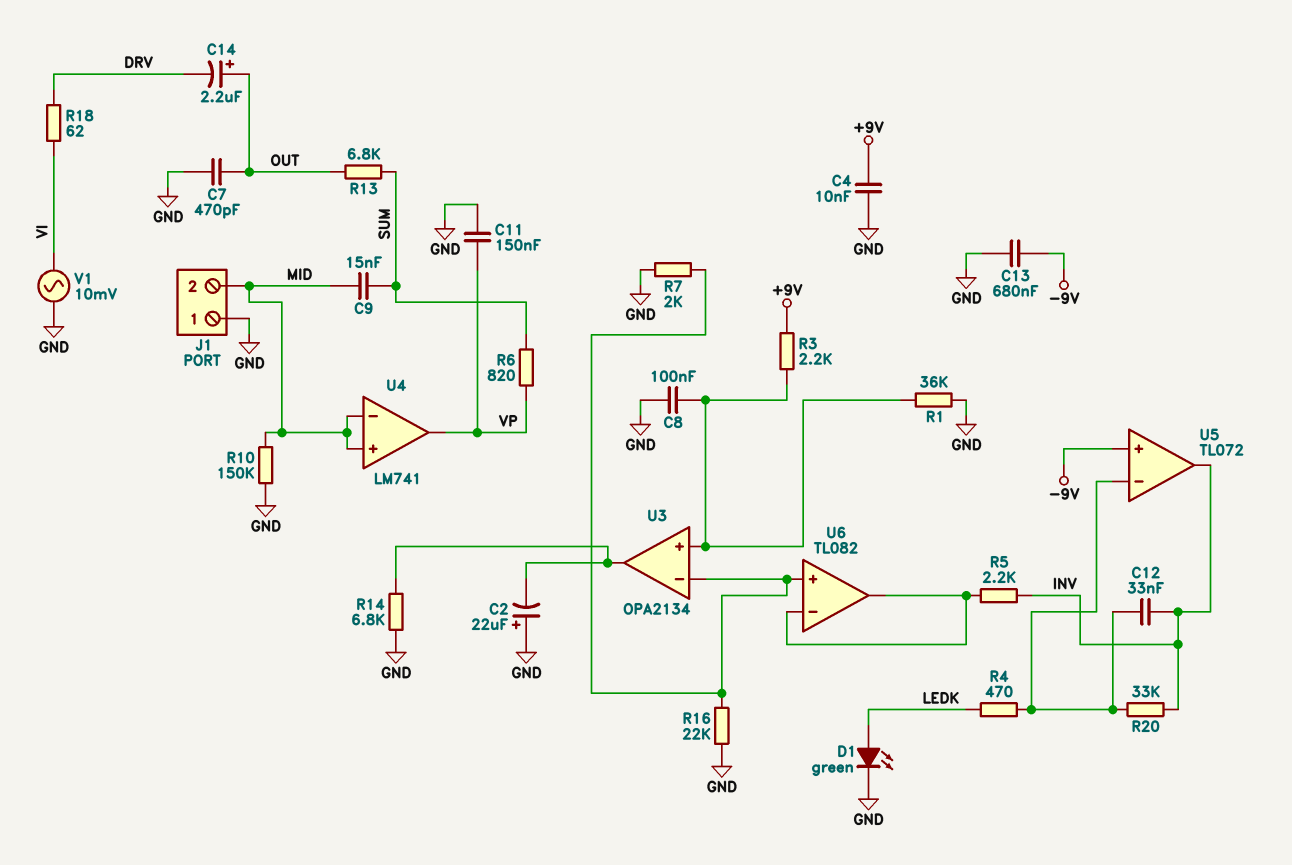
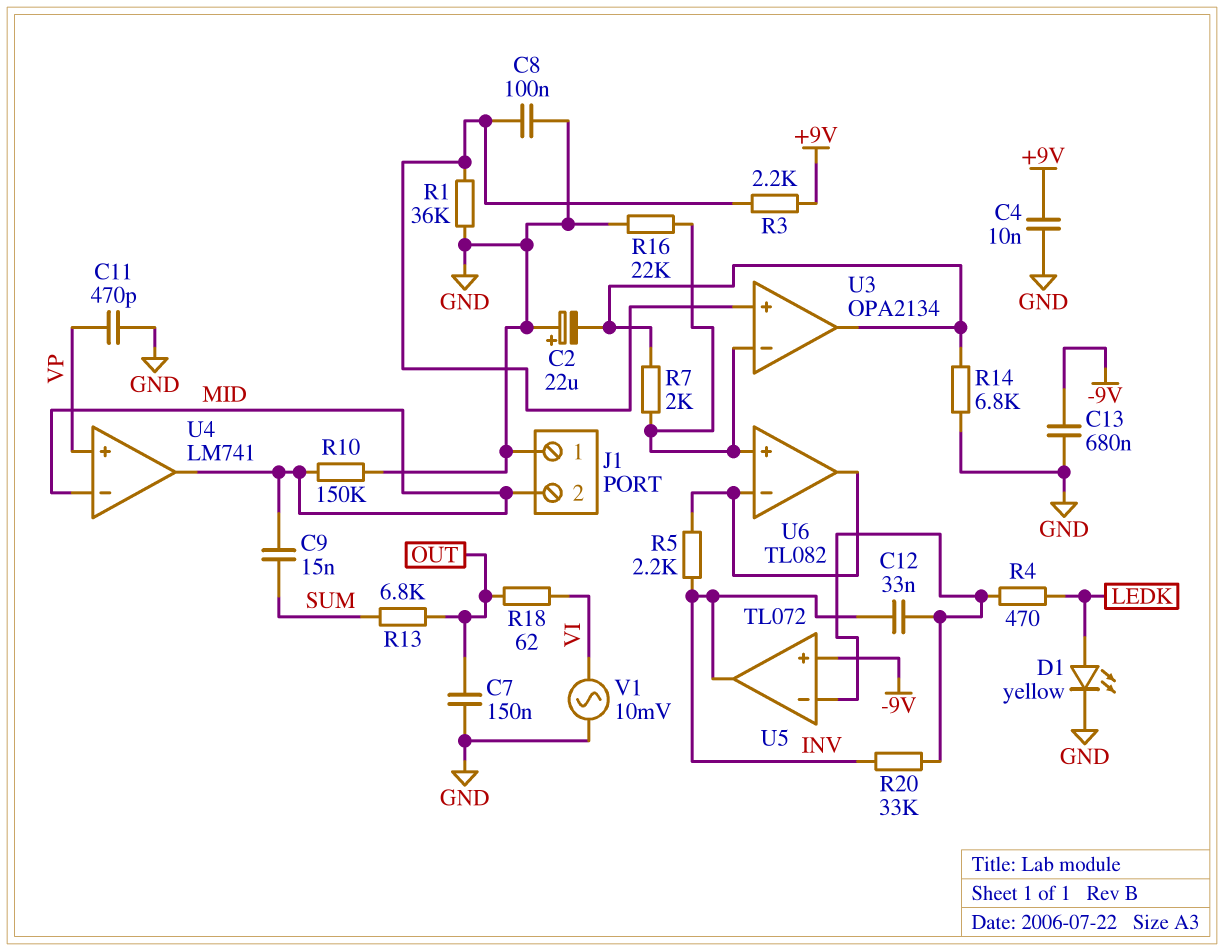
C7: 470pF (GND, OUT) -> 150nF (GND, OUT)
C11: 150nF (GND, VP) -> 470pF (GND, VP)
C14: 2.2uF (plus OUT, minus DRV) -> none
D1: LED green (A LEDK, K GND) -> LED yellow (A LEDK, K GND)
R6: 820 (SUM, VP) -> none
R7: 2k (GND, U3/in-) -> 2k (U3/in-, U3/out)
R18: 62 (DRV, VI) -> 62 (OUT, VI)
U4 pin in+: MID -> VP
U4 pin out: VP -> MID

